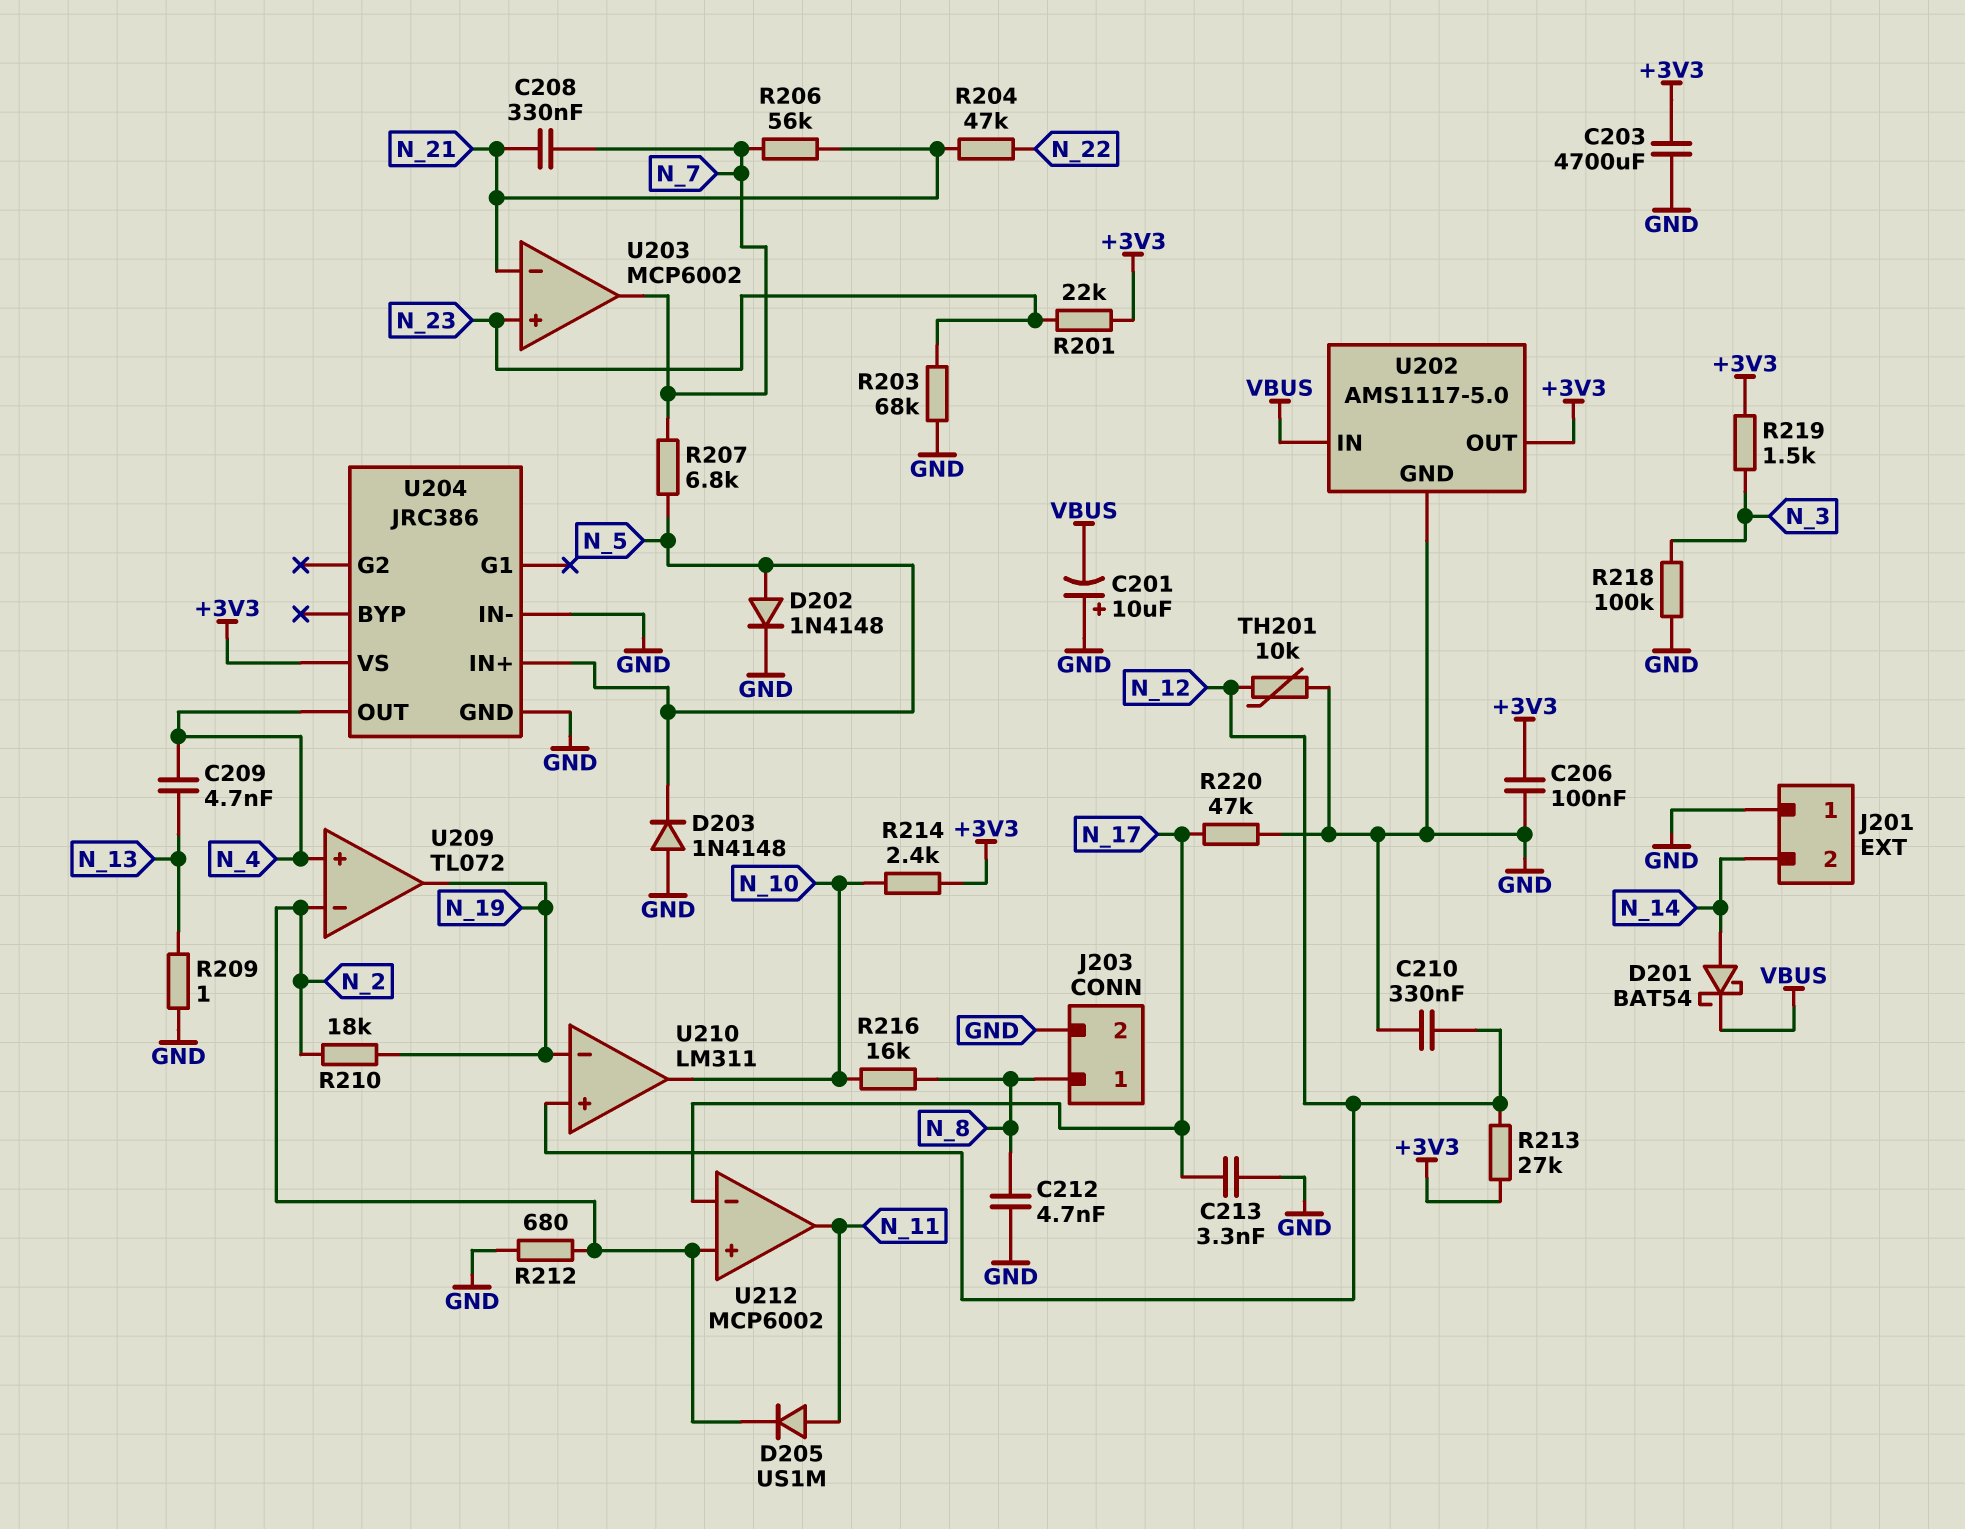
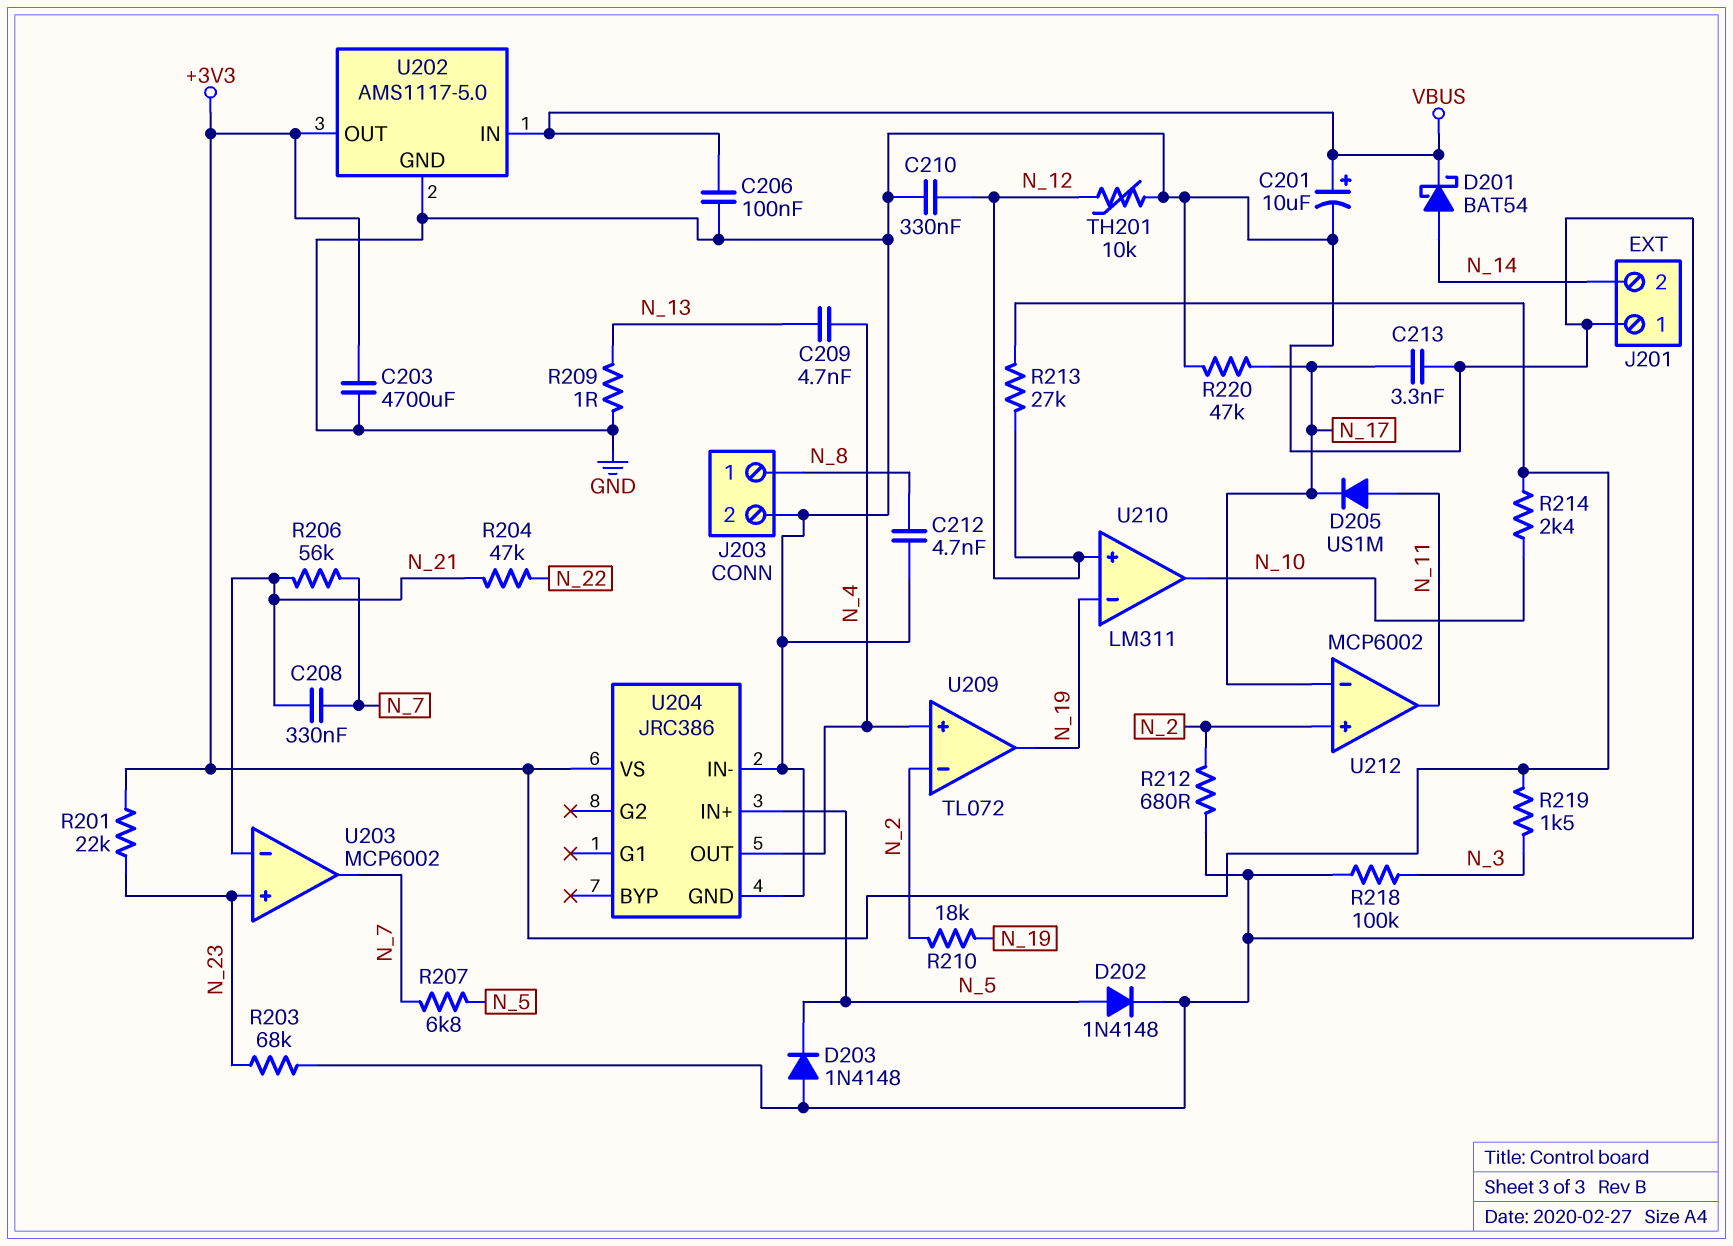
C201: 10uF (plus GND, minus VBUS) -> 10uF (plus VBUS, minus GND)
C206: 100nF (+3V3, GND) -> 100nF (GND, VBUS)
D205: diode US1M (A N_11, K N_2) -> diode US1M (A N_11, K N_17)
R216: 16k (N_8, N_10) -> none

